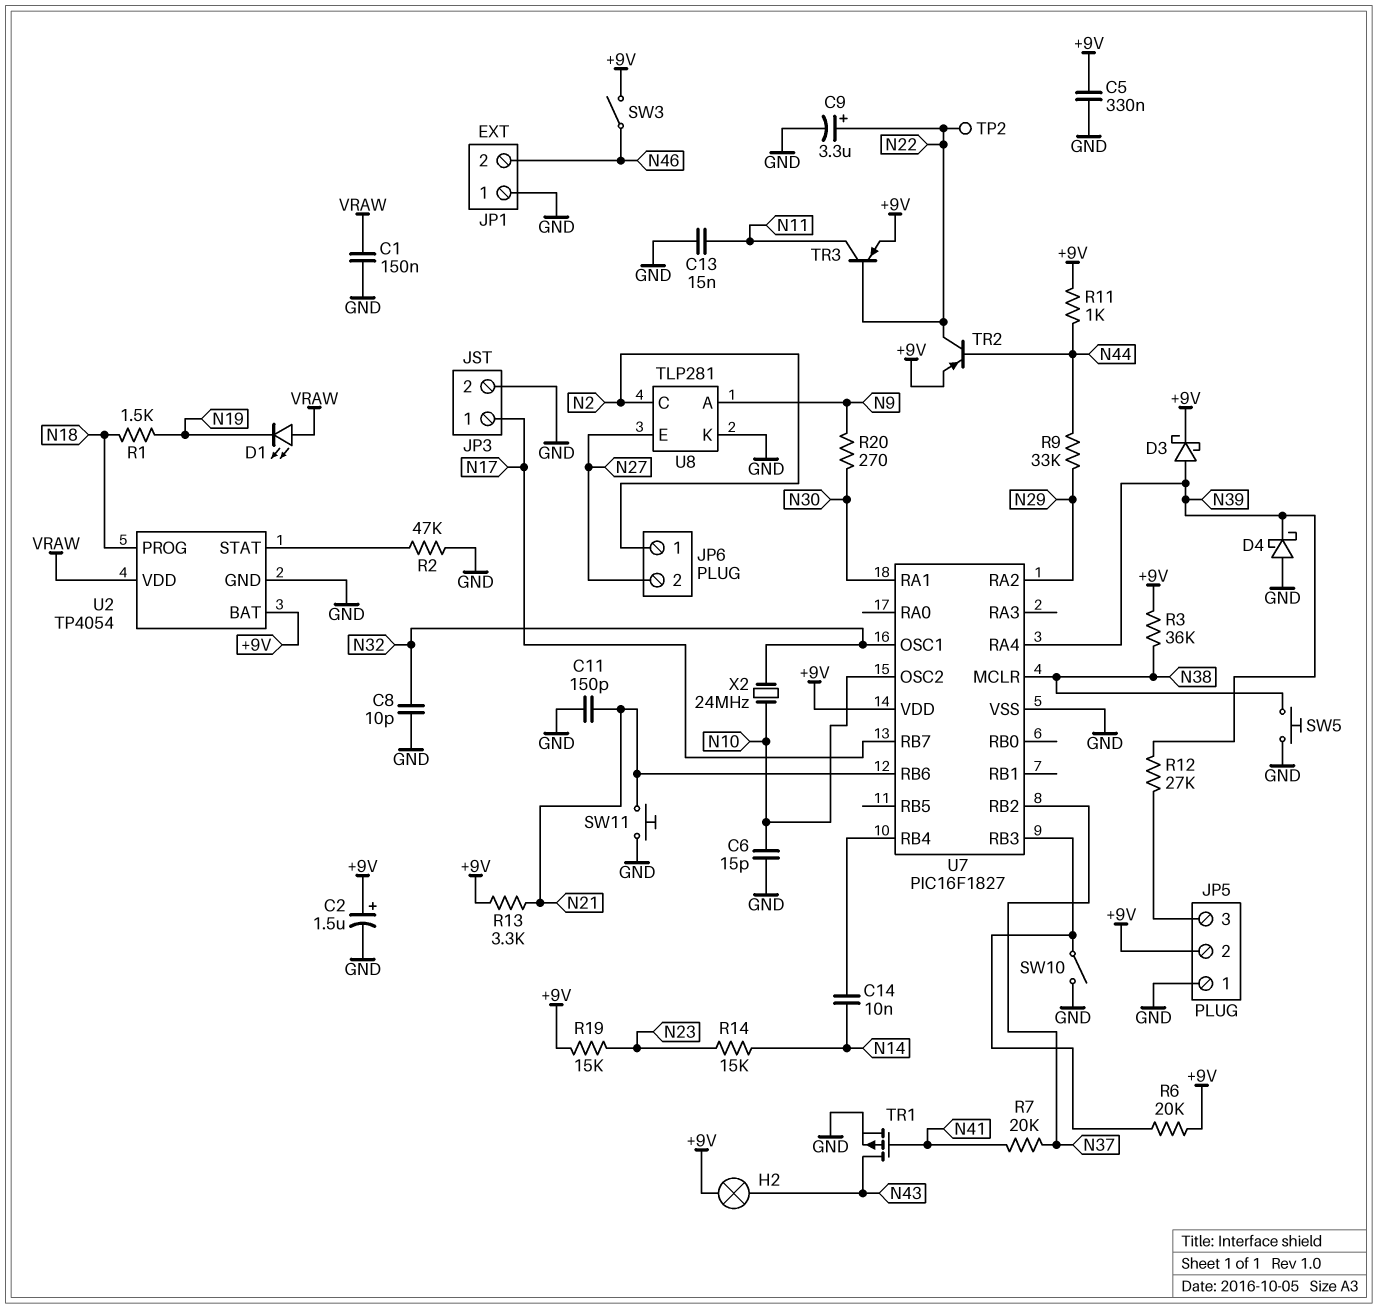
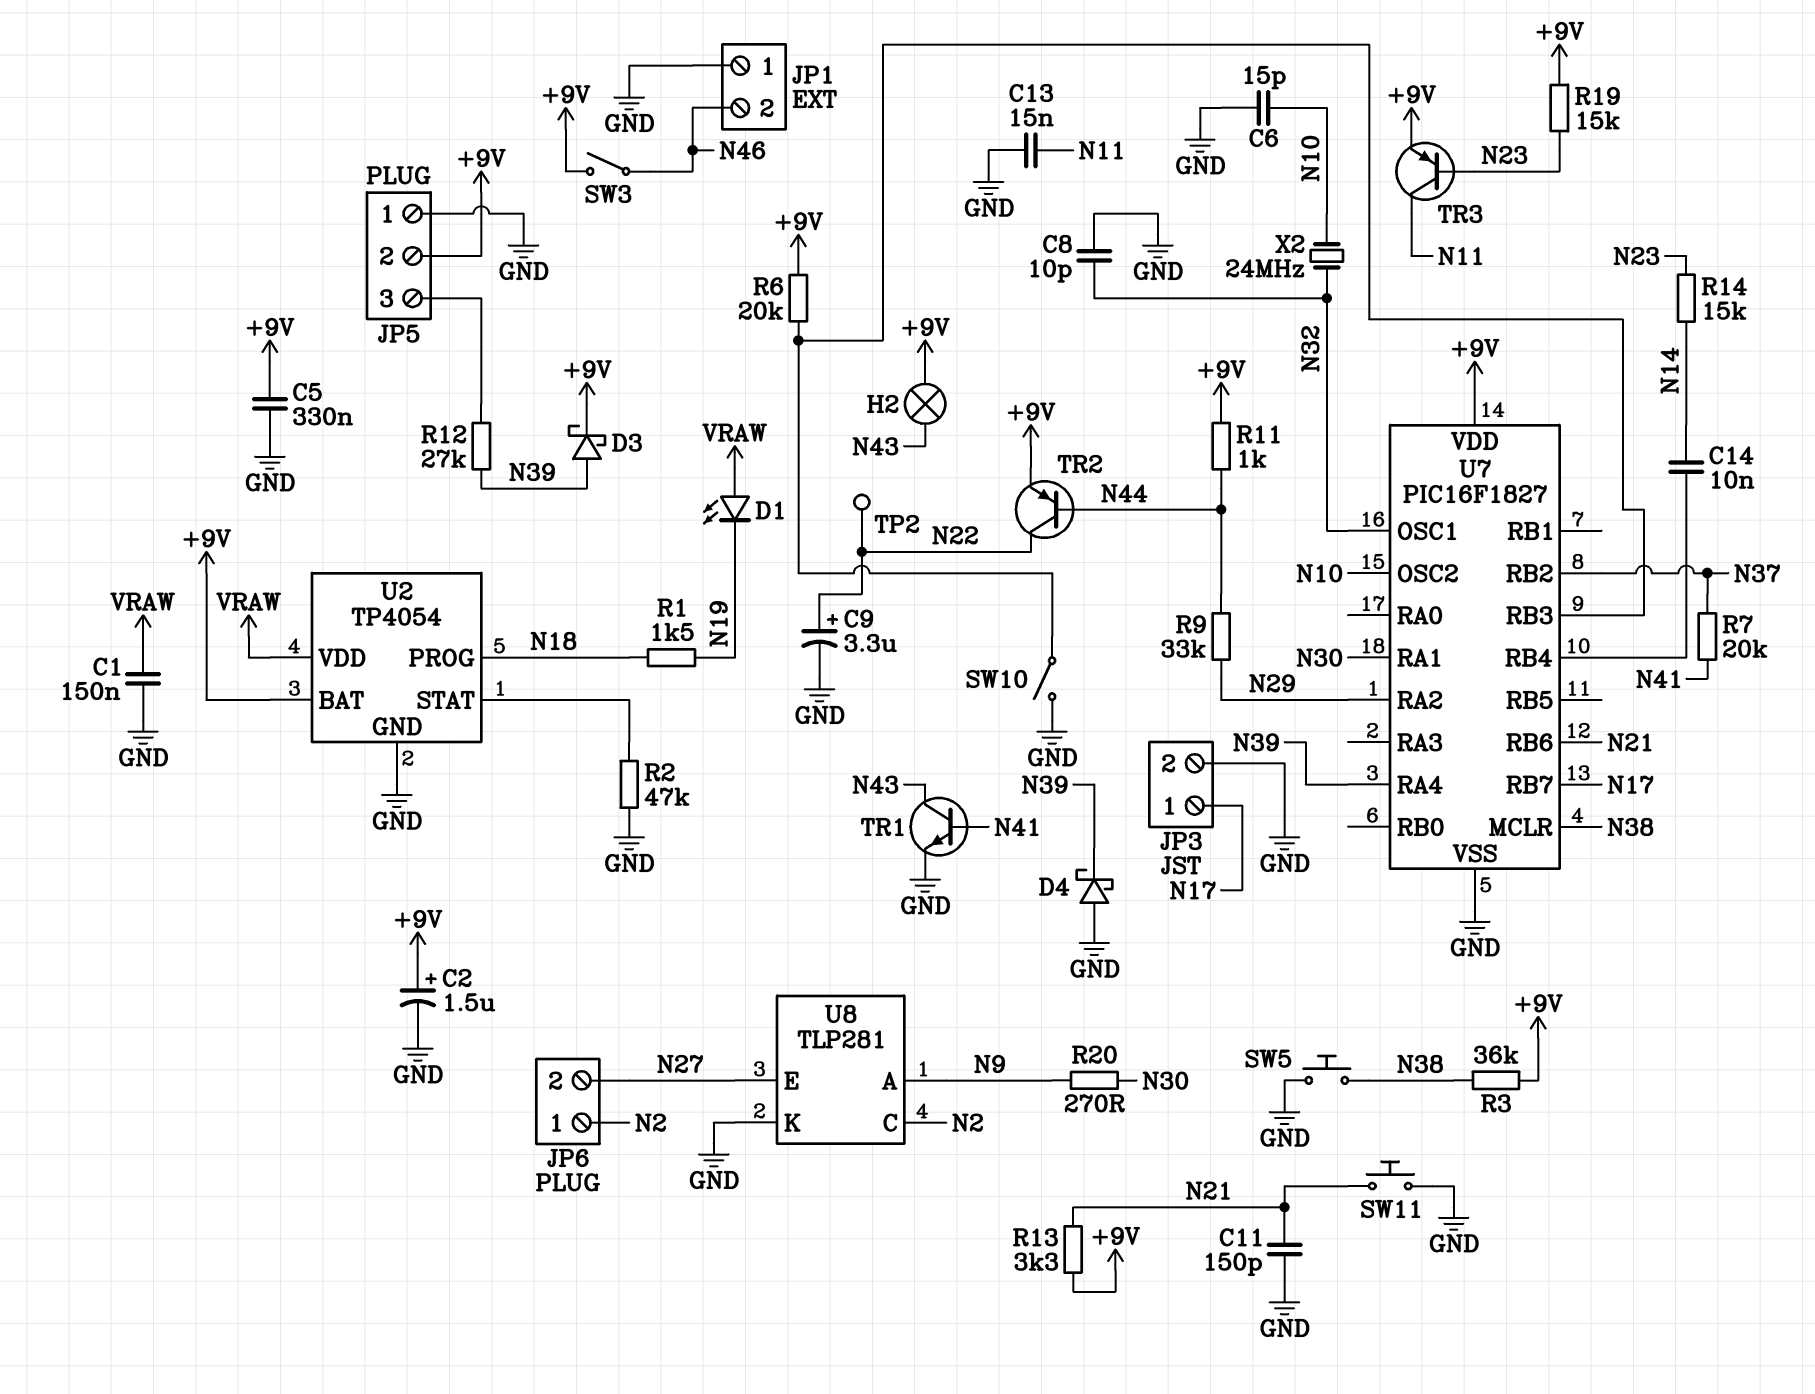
TR1: PMOS (G N41, D N43, S GND) -> NPN (B N41, C N43, E GND)
TR3: PNP (B N22, C N11, E +9V) -> PNP (B N23, C N11, E +9V)

